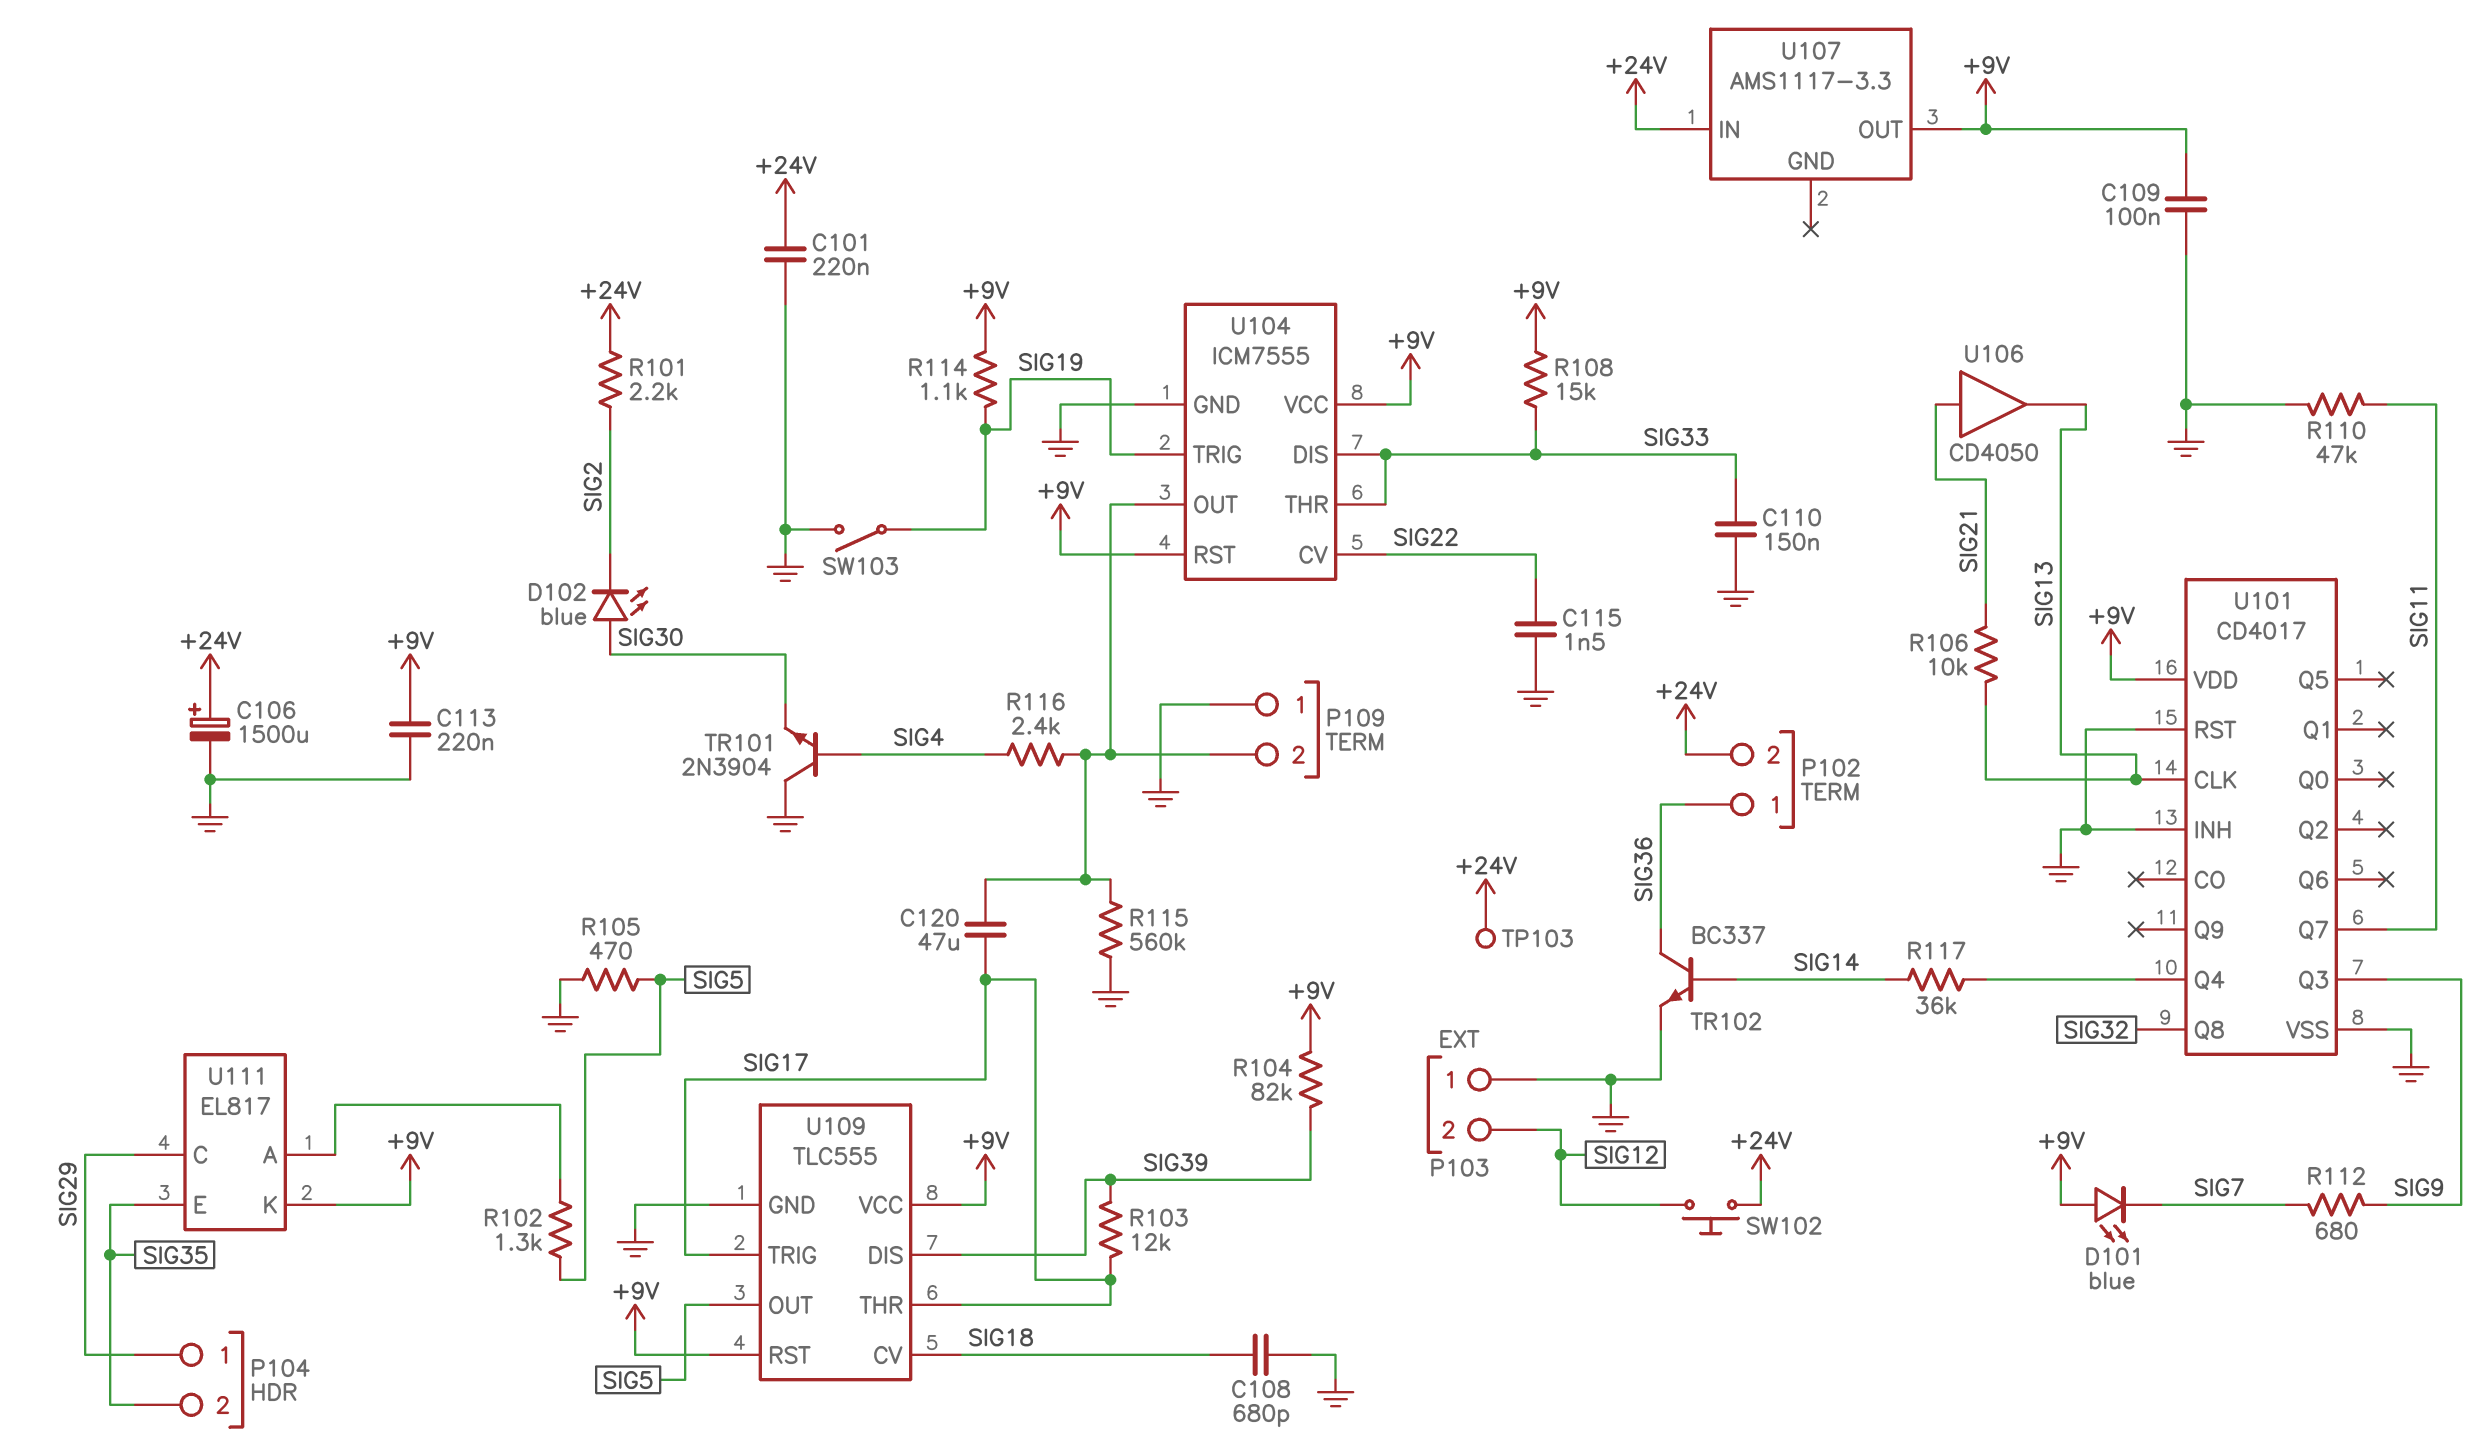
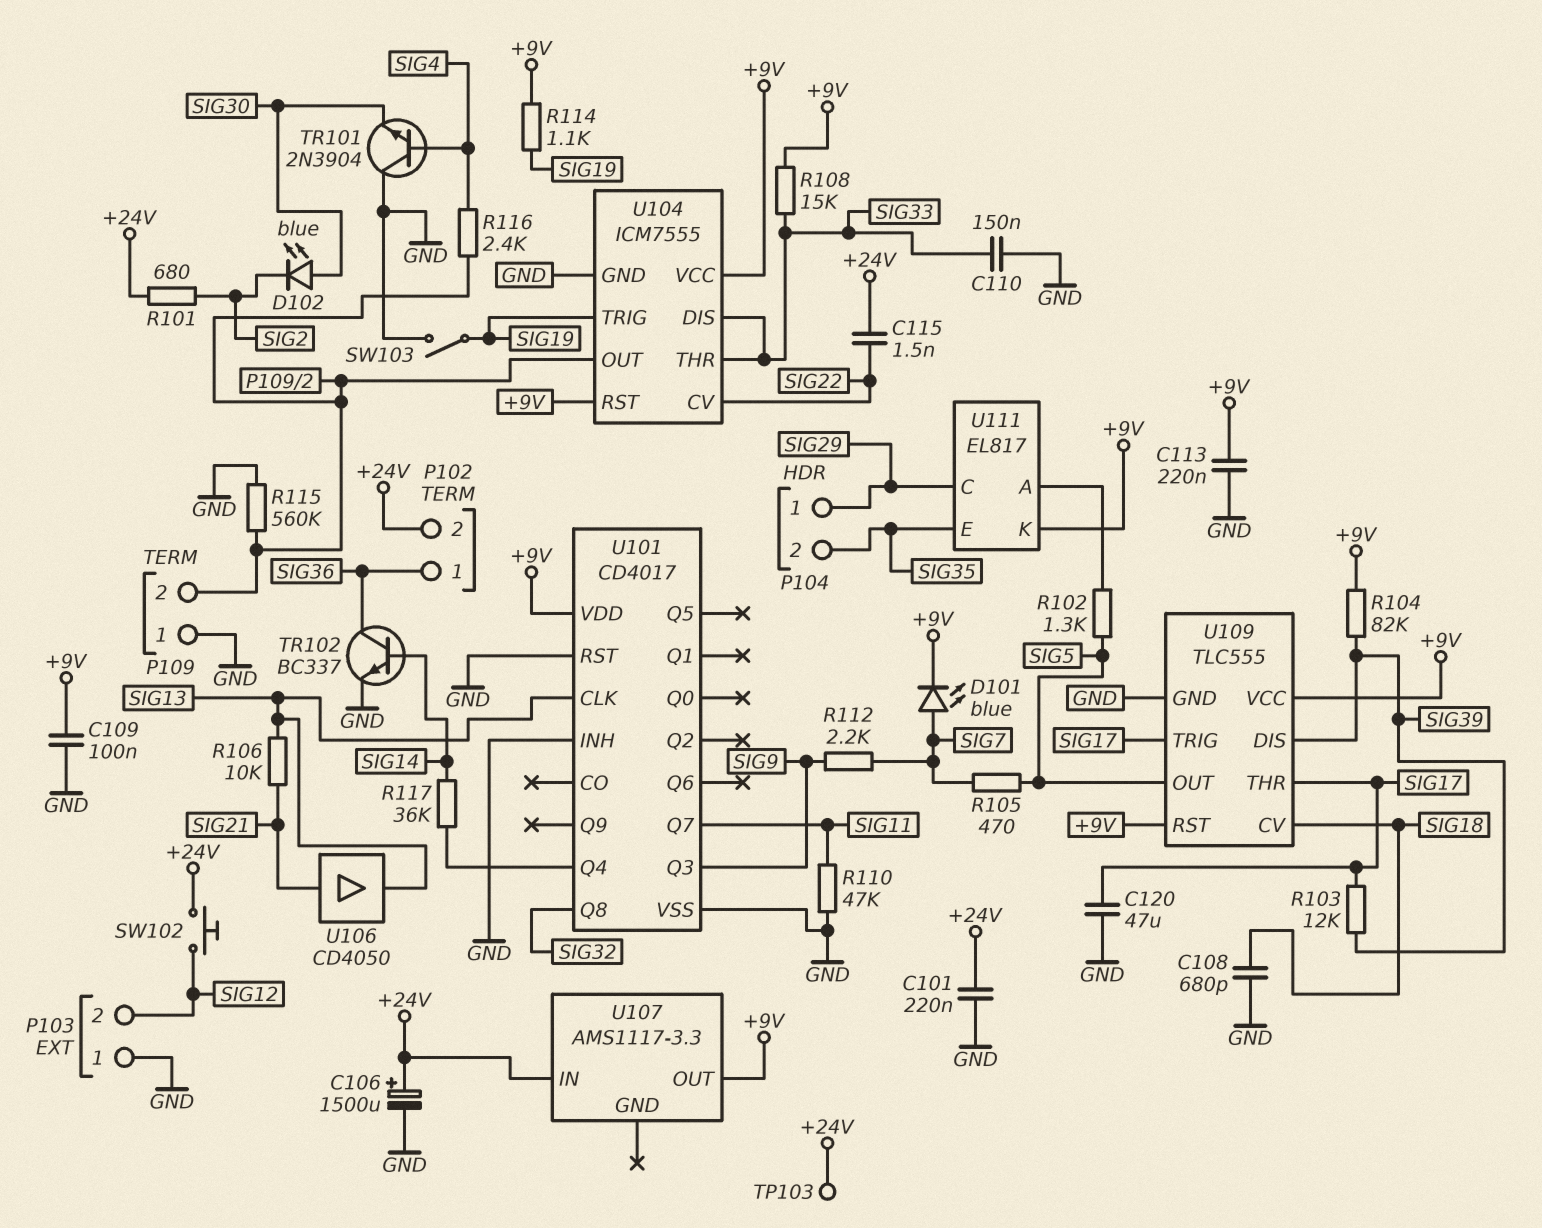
C115: 1.5nF (GND, SIG22) -> 1.5nF (+24V, SIG22)
C120: 47uF (P109/2, SIG17) -> 47uF (GND, SIG17)
D101: LED blue (A +9V, K SIG7) -> LED blue (A SIG7, K +9V)
R101: 2.2k (+24V, SIG2) -> 680 (+24V, SIG2)
R105: 470 (GND, SIG5) -> 470 (SIG5, SIG7)
R112: 680 (SIG7, SIG9) -> 2.2k (SIG7, SIG9)

